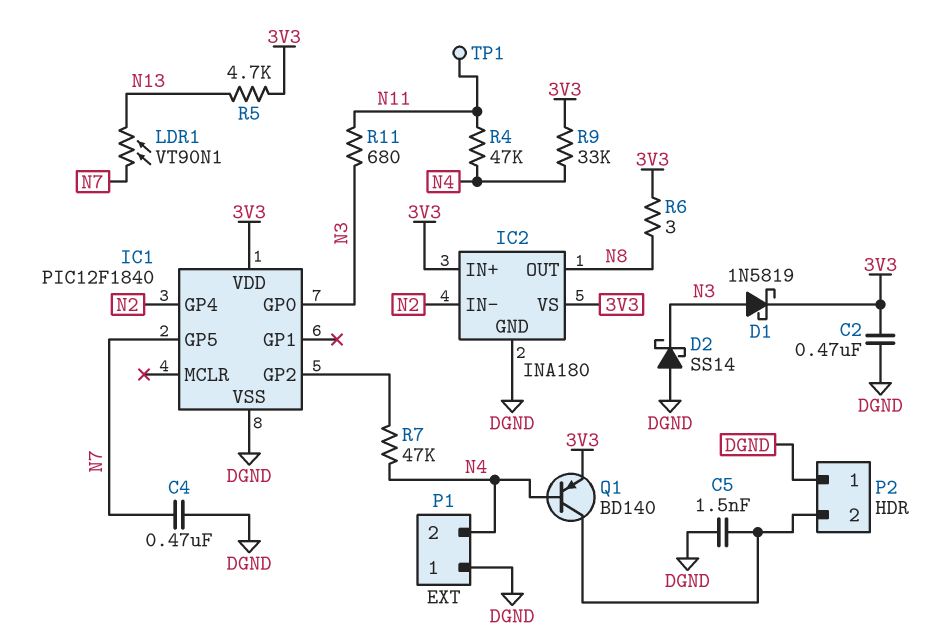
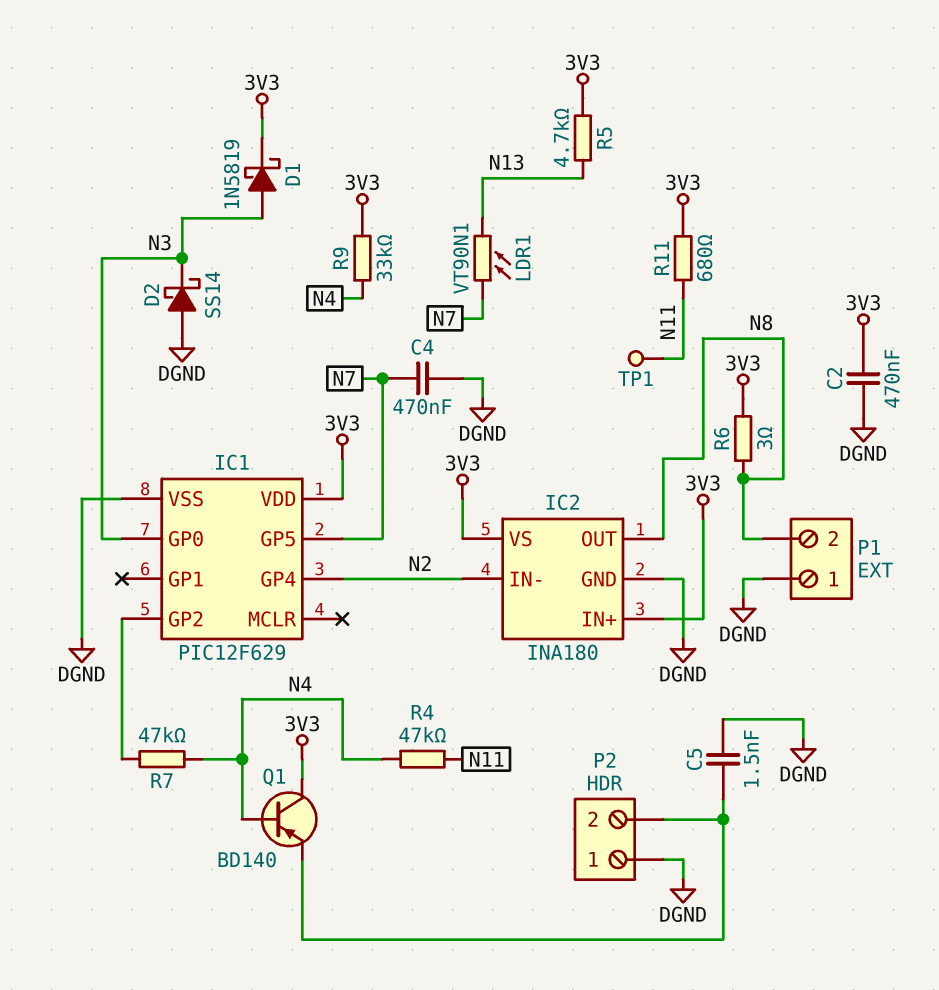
IC1: PIC12F1840 -> PIC12F629
P1 pin 2: N4 -> N8
Q1: PNP BD140 (B N4, C P2/2, E 3V3) -> PNP BD140 (B N4, C 3V3, E P2/2)
R11: 680 (N3, N11) -> 680 (3V3, N11)

